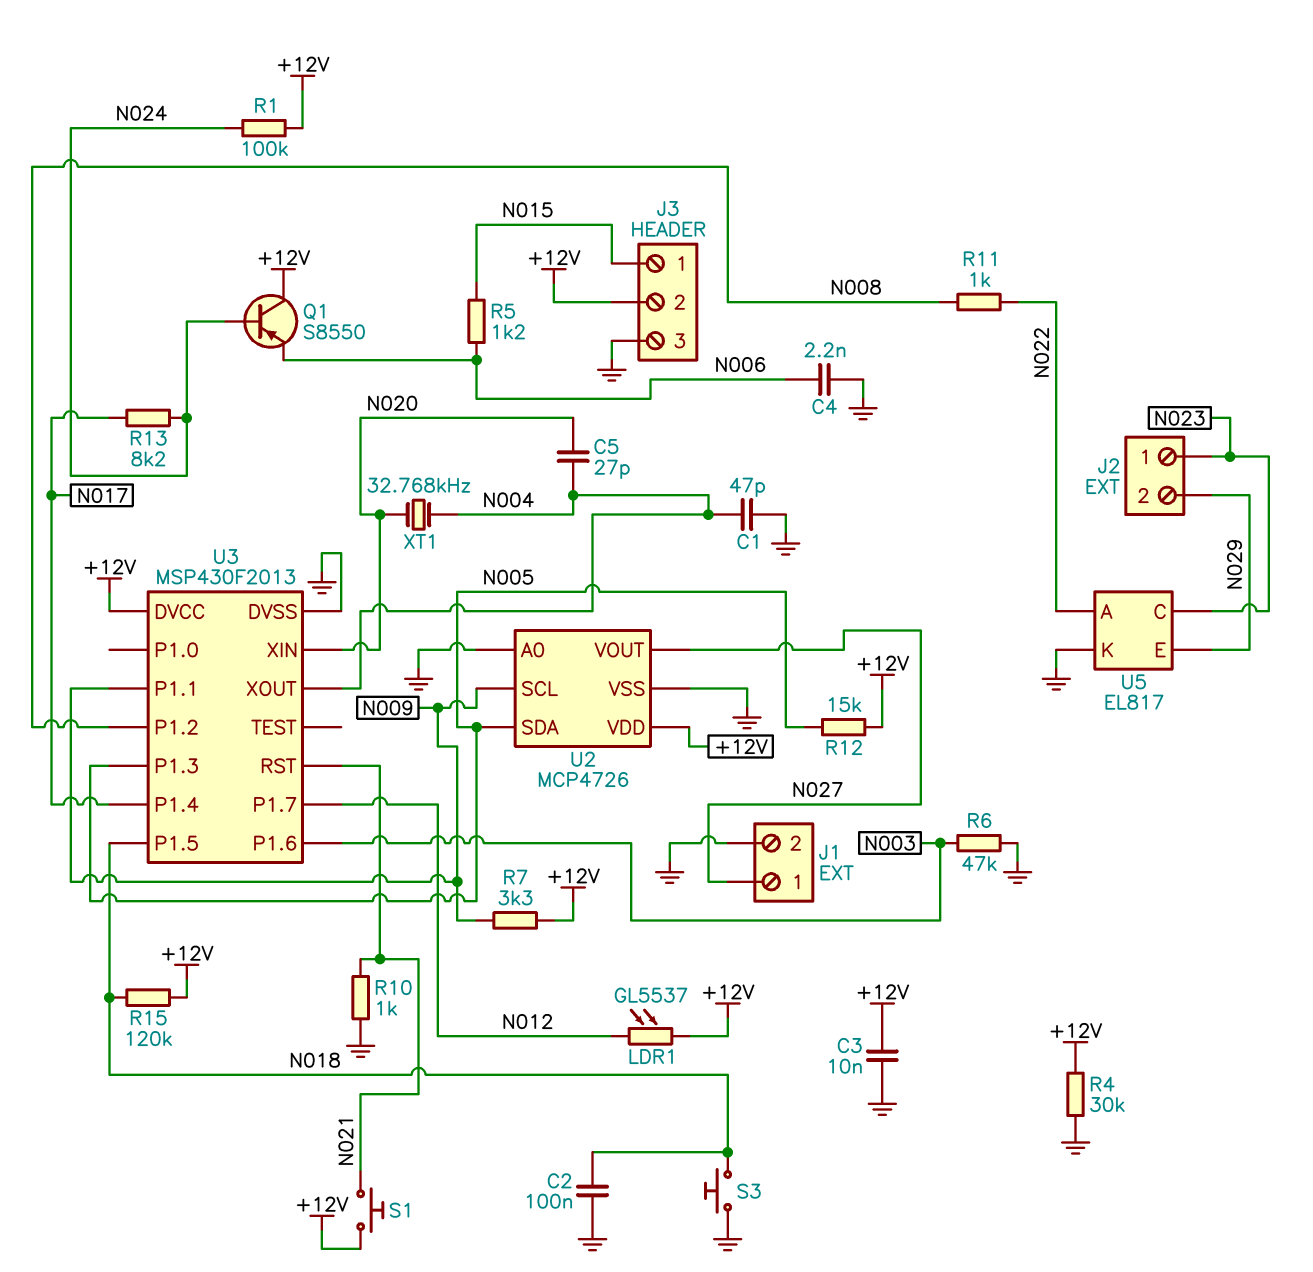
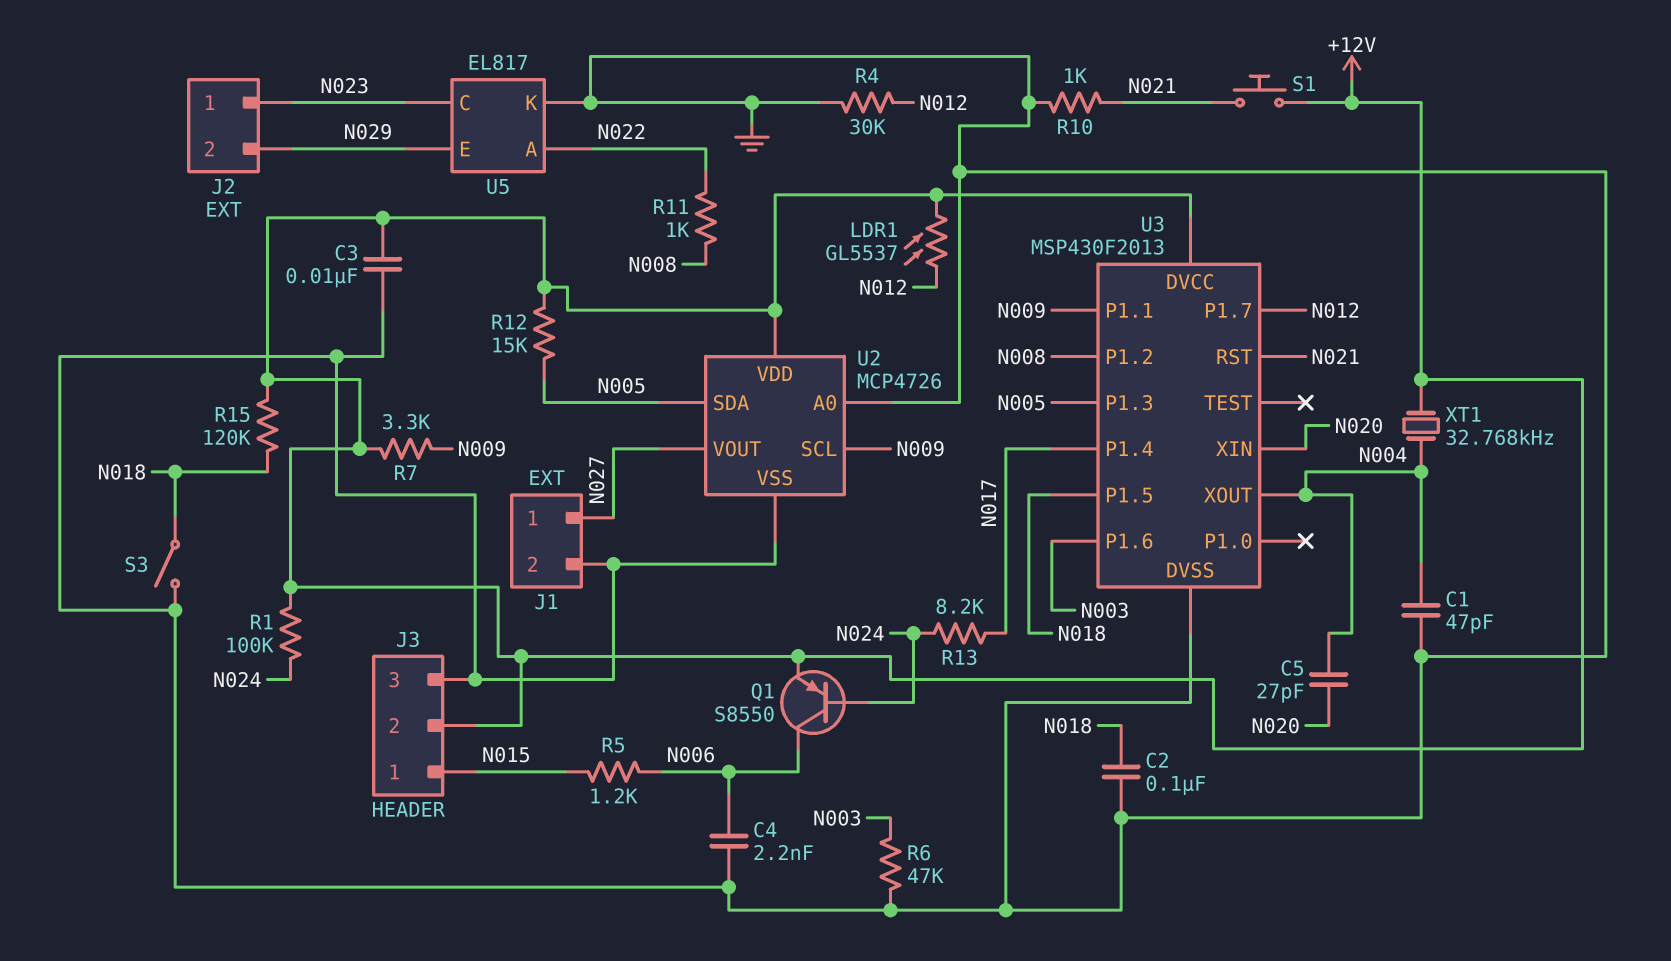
Q1: PNP S8550 (B N024, C +12V, E N006) -> PNP S8550 (B N024, C N006, E +12V)
R4: 30k (+12V, GND) -> 30k (GND, N012)
S3: button (GND, N018) -> switch (GND, N018)
XT1: 32.768kHz (N004, N020) -> 32.768kHz (+12V, N004)

